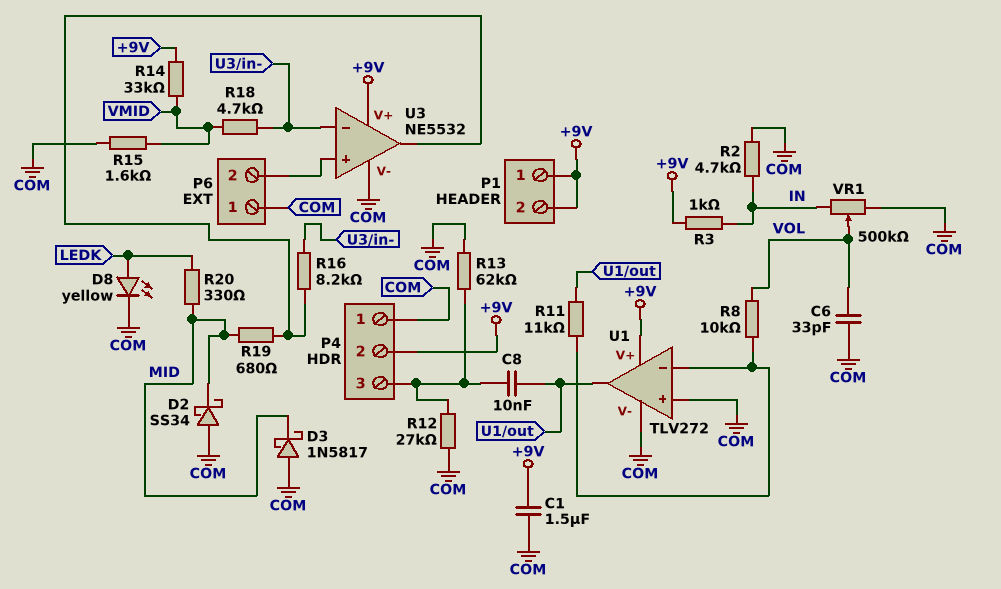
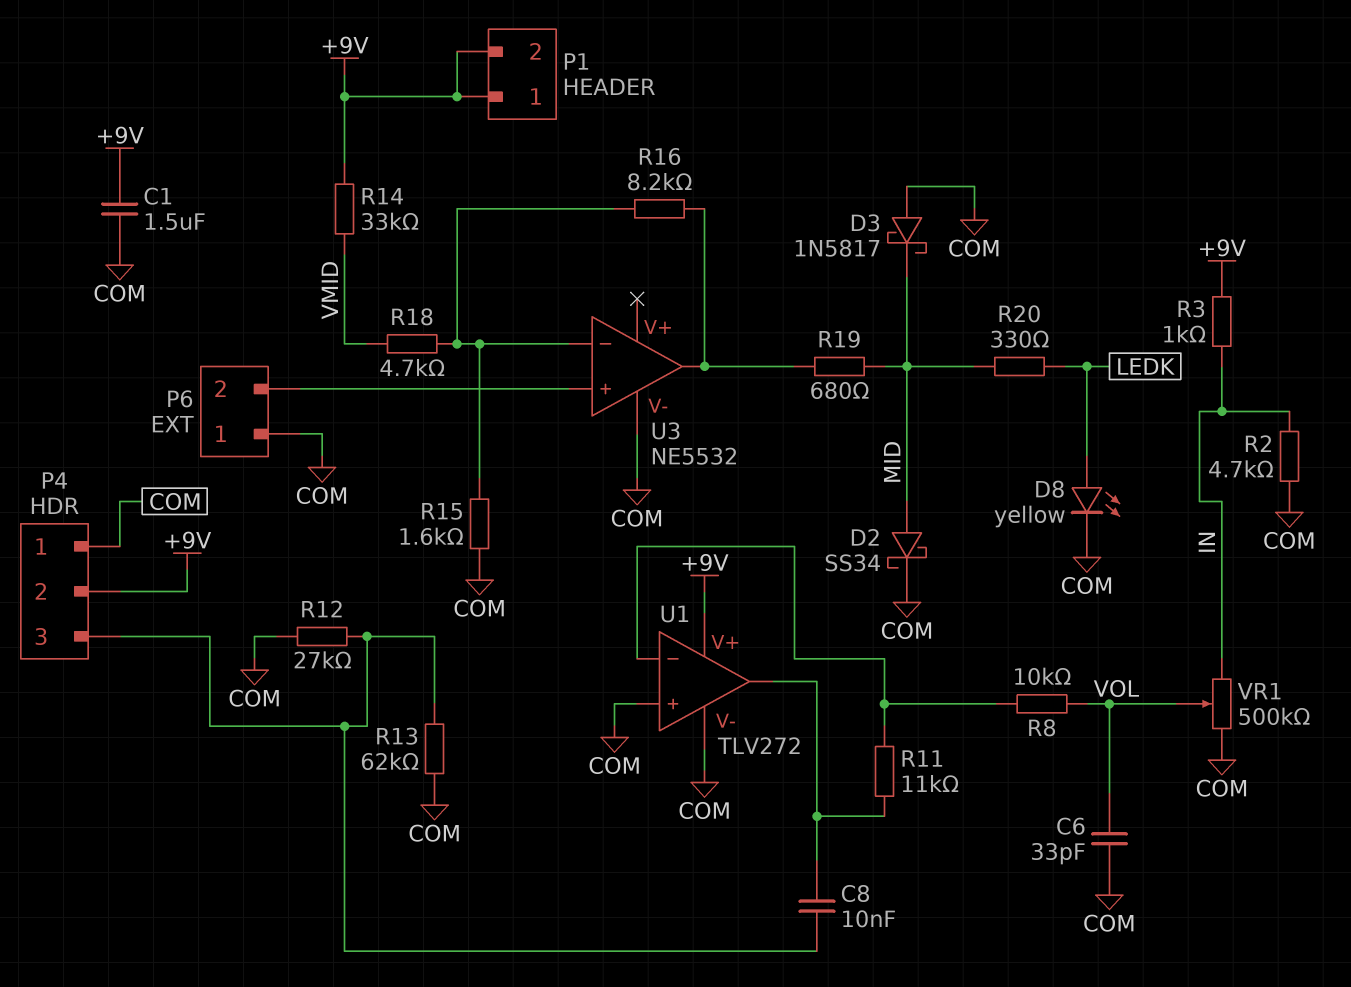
D2: schottky SS34 (A COM, K MID) -> schottky SS34 (A MID, K COM)
R15: 1.6k (COM, VMID) -> 1.6k (COM, U3/in-)
U3 pin V+: +9V -> none

